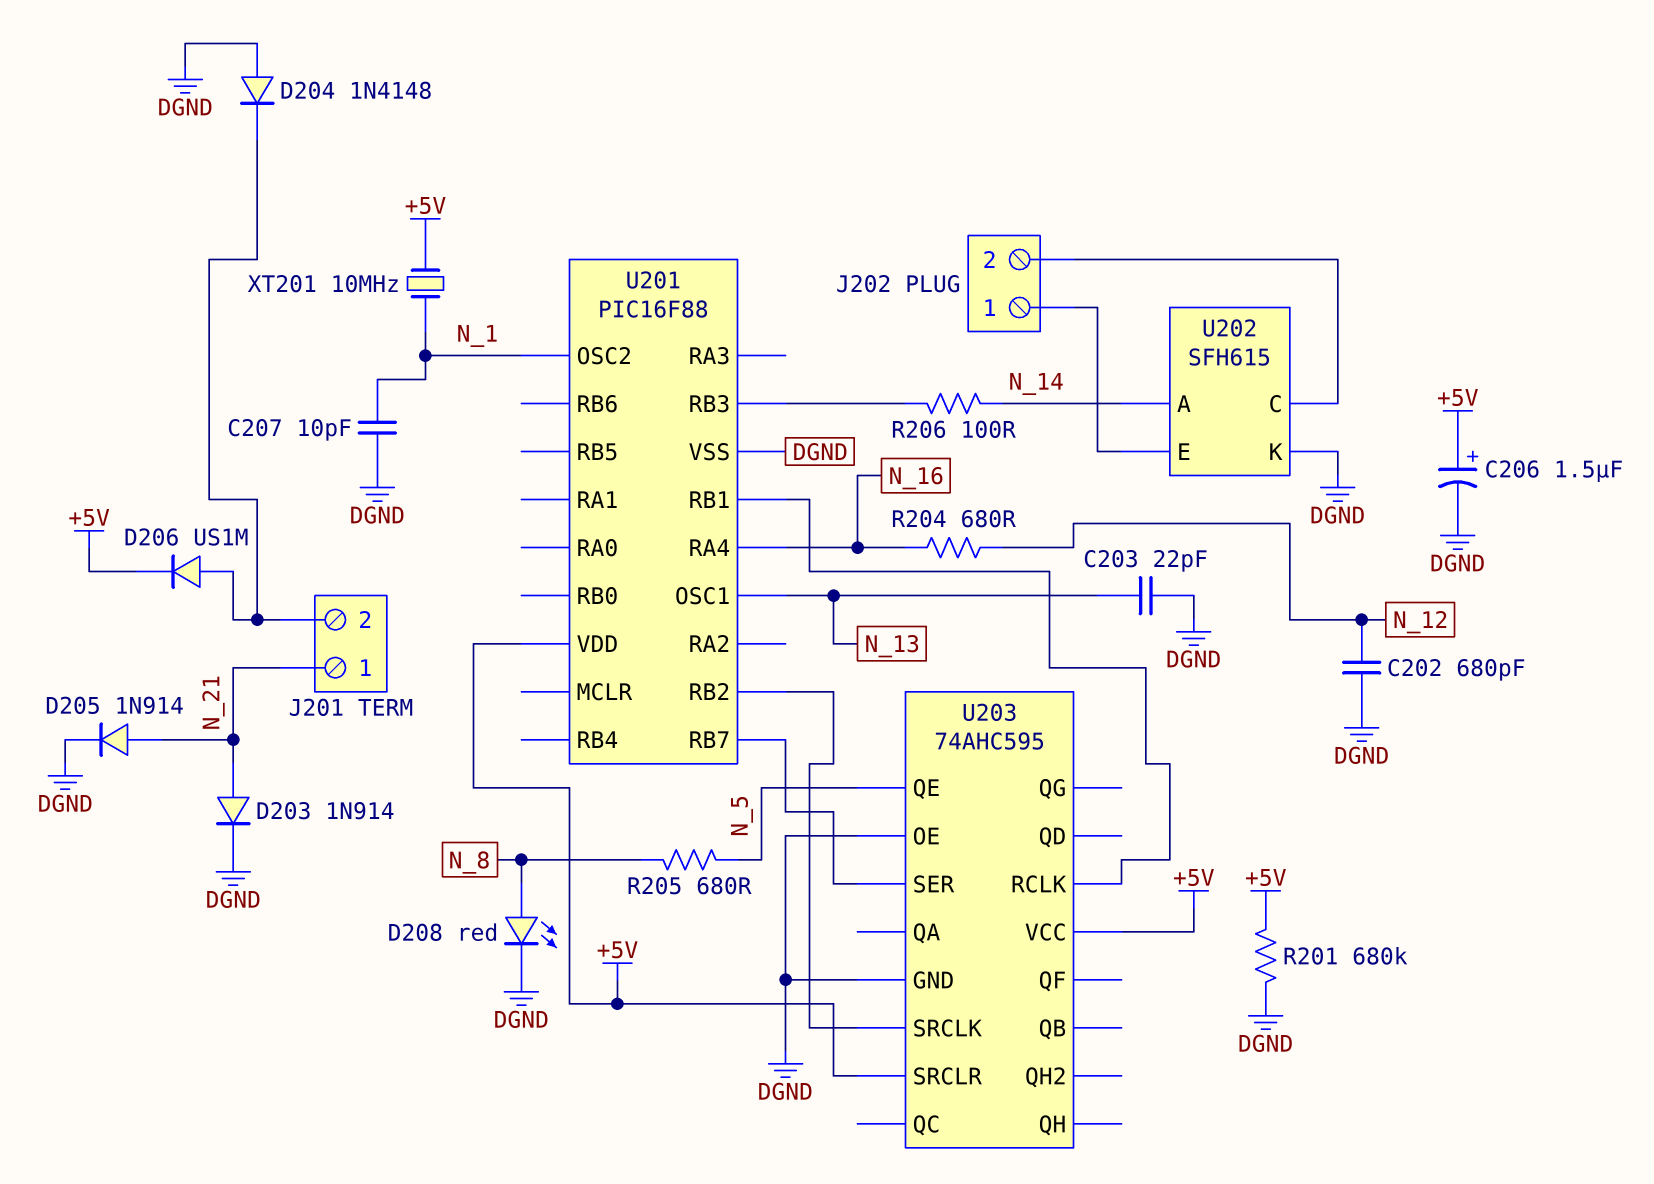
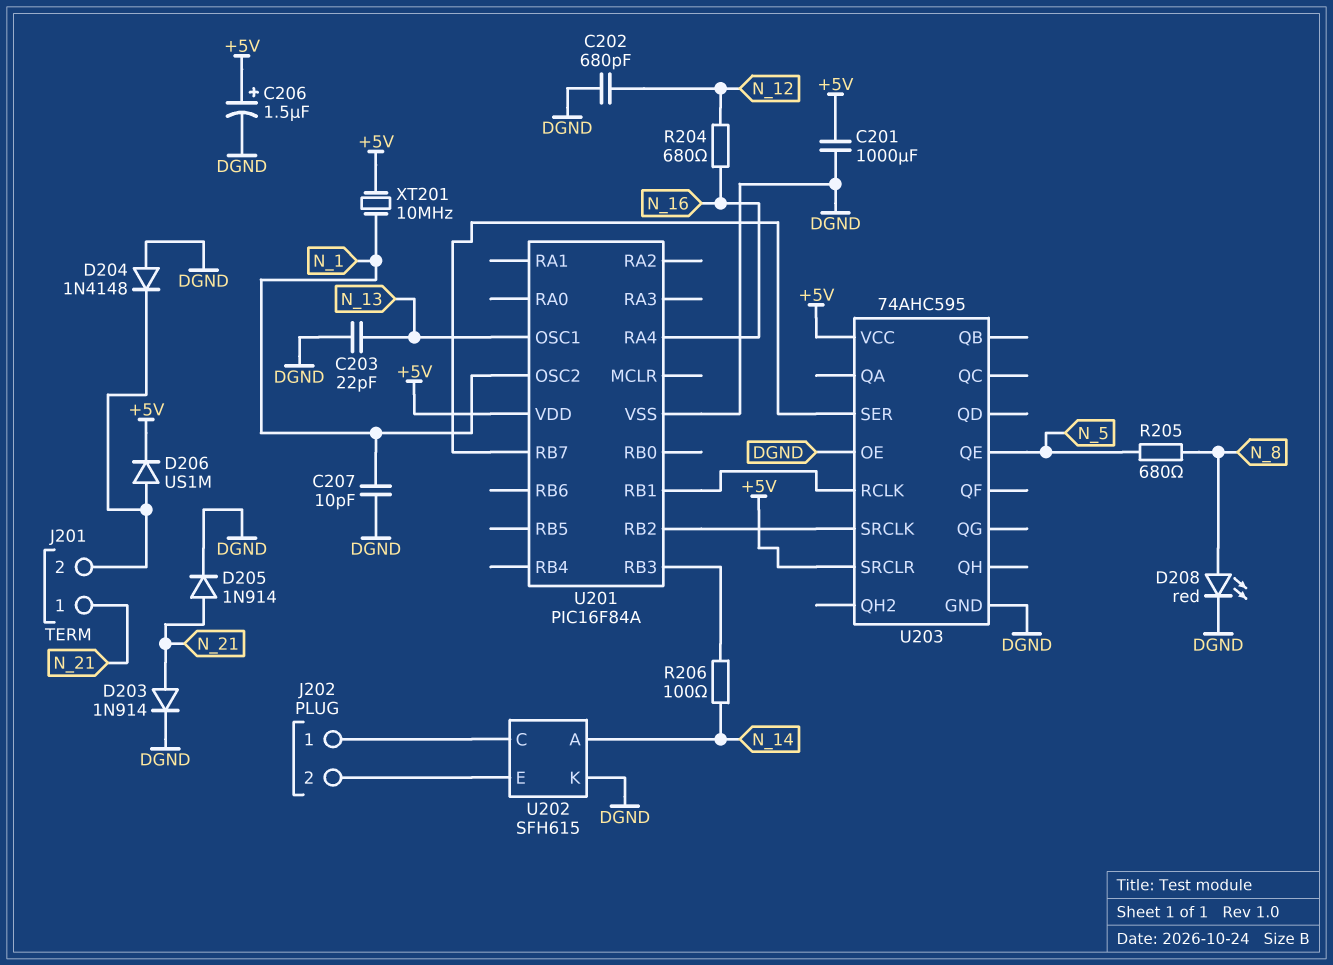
C201: none -> 1000uF (+5V, DGND)
R201: 680k (+5V, DGND) -> none
U201: PIC16F88 -> PIC16F84A
U202 pin C: J202/2 -> J202/1
U202 pin E: J202/1 -> J202/2

